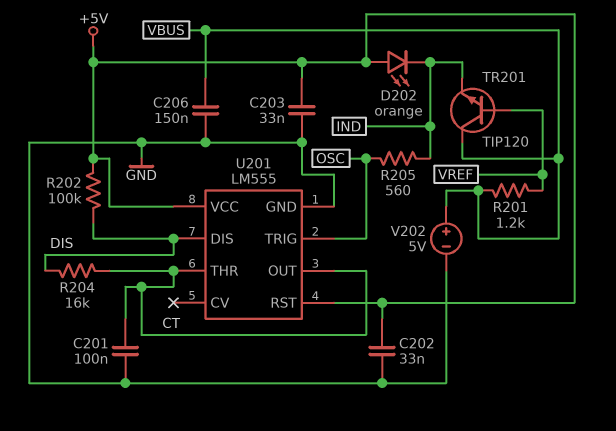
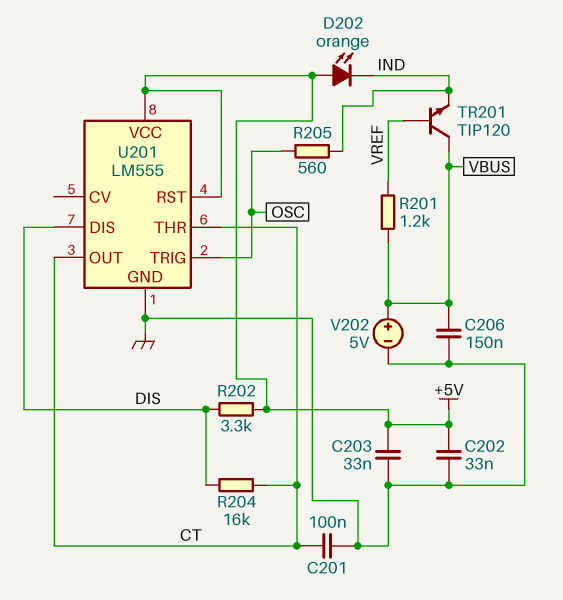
R202: 100k (+5V, DIS) -> 3.3k (+5V, DIS)

